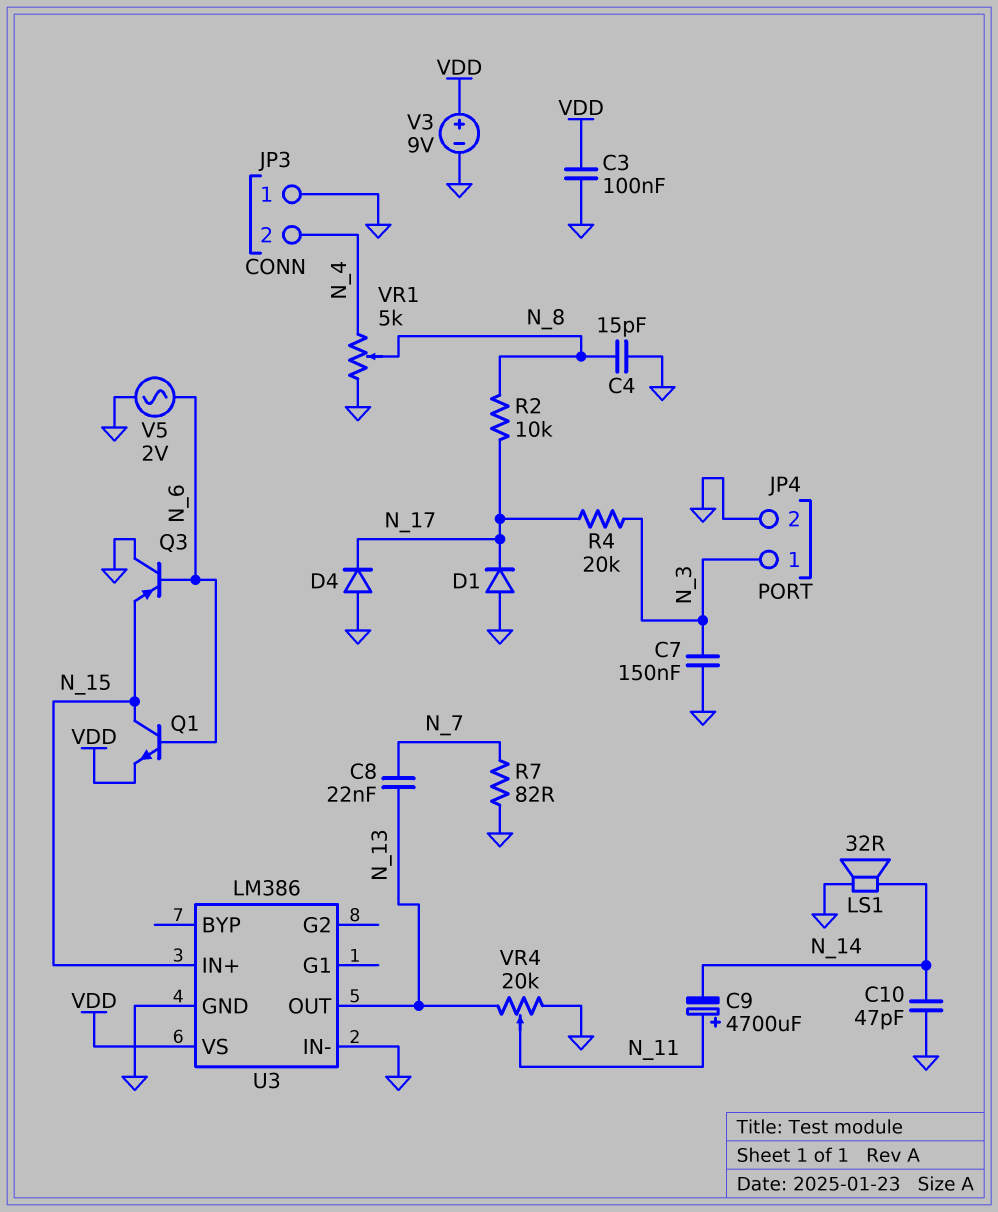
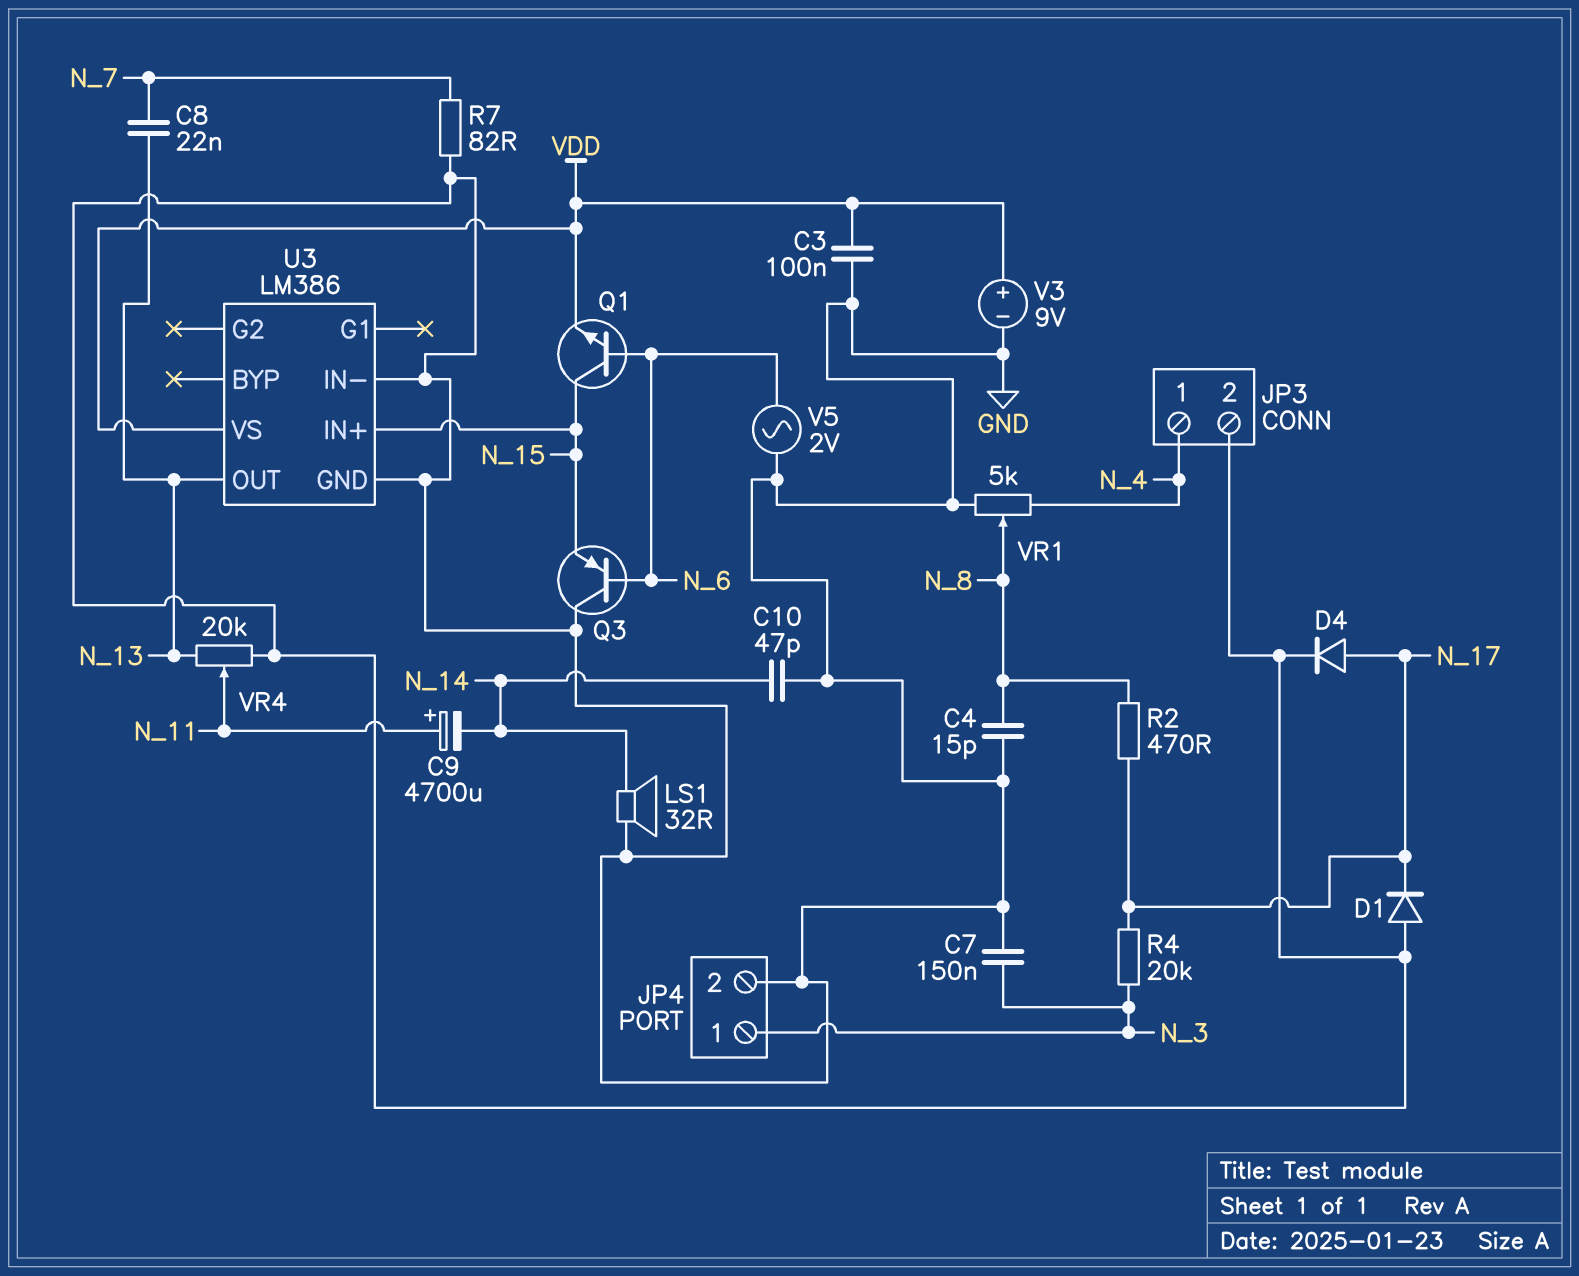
D4: diode (A GND, K N_17) -> diode (A N_17, K GND)
JP3 pin 1: GND -> N_4
JP3 pin 2: N_4 -> GND
R2: 10k (N_8, N_17) -> 470 (N_8, N_17)

